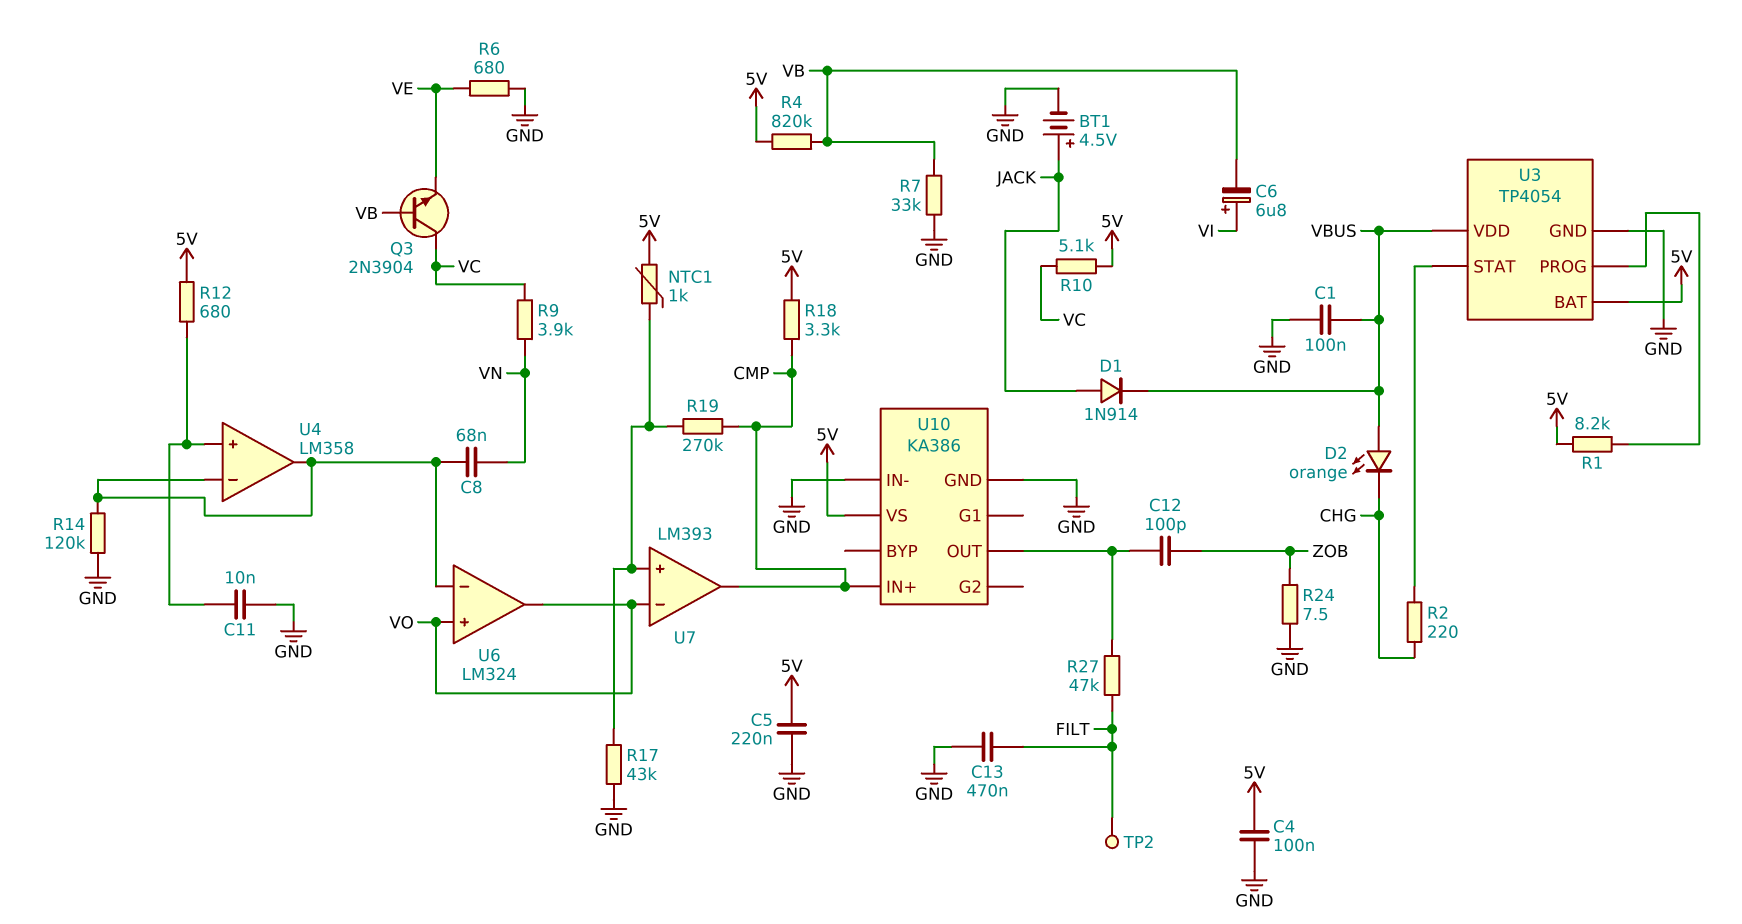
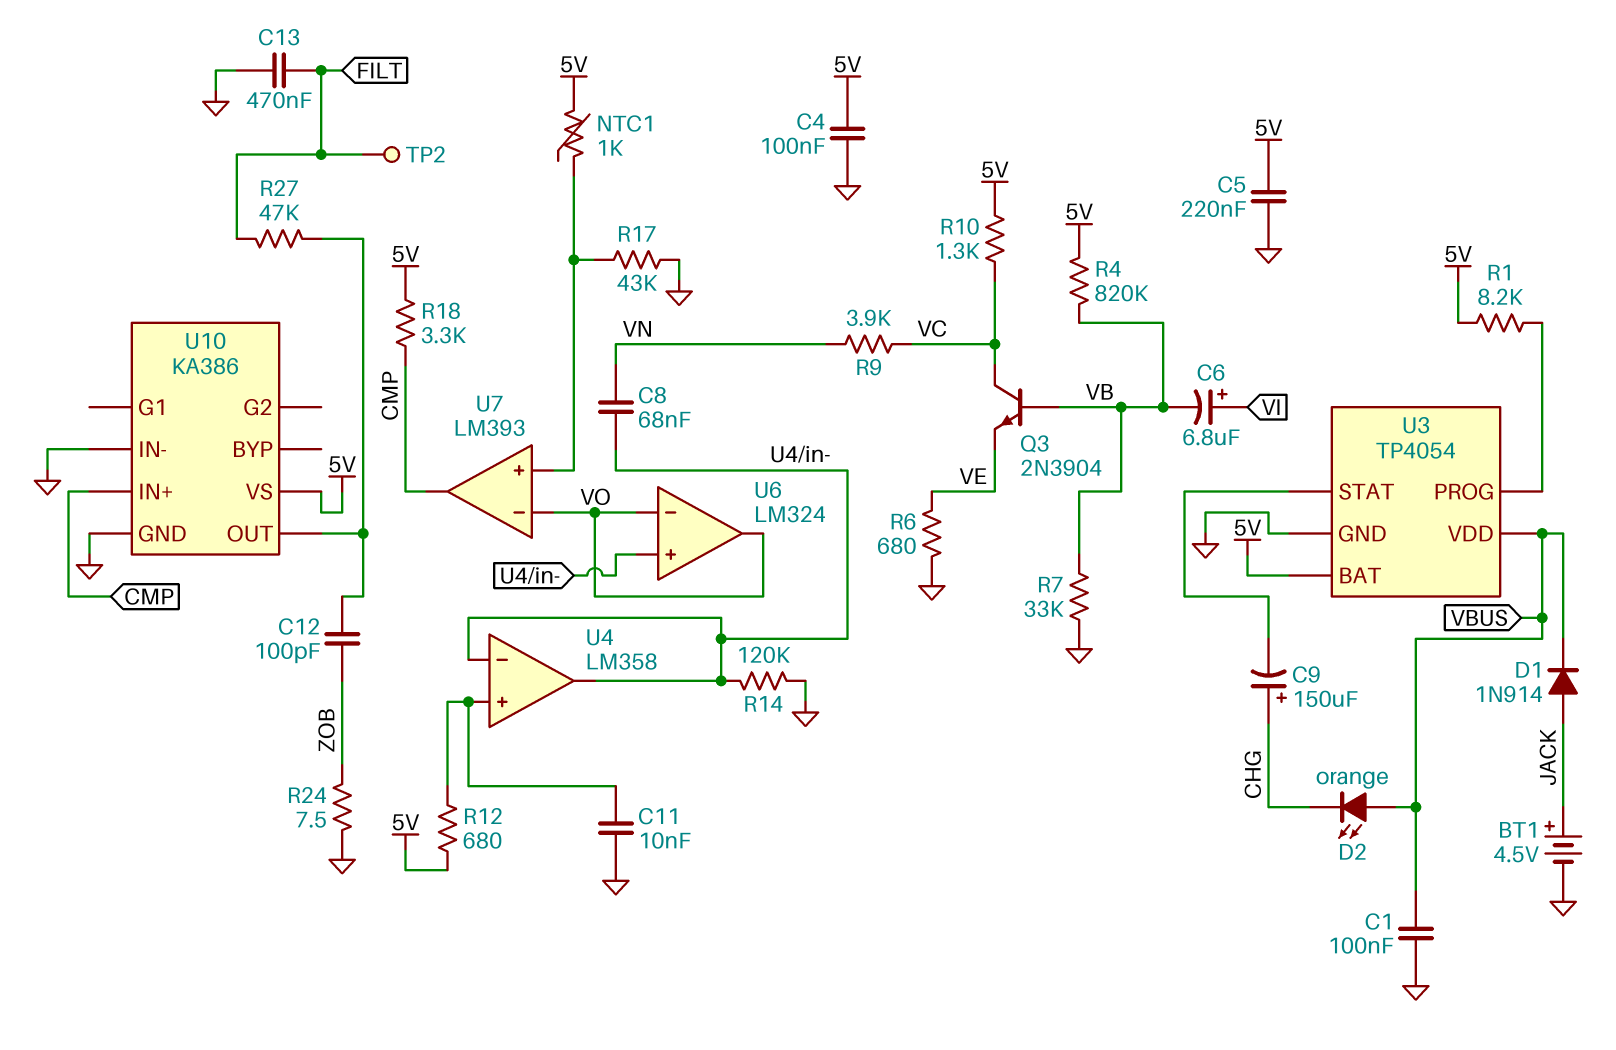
C9: none -> 150uF (plus CHG, minus U3/STAT)
R2: 220 (CHG, U3/STAT) -> none
R10: 5.1k (5V, VC) -> 1.3k (5V, VC)
R19: 270k (CMP, U7/in+) -> none
U6 pin in+: VO -> U4/in-
U6 pin in-: U4/in- -> VO

